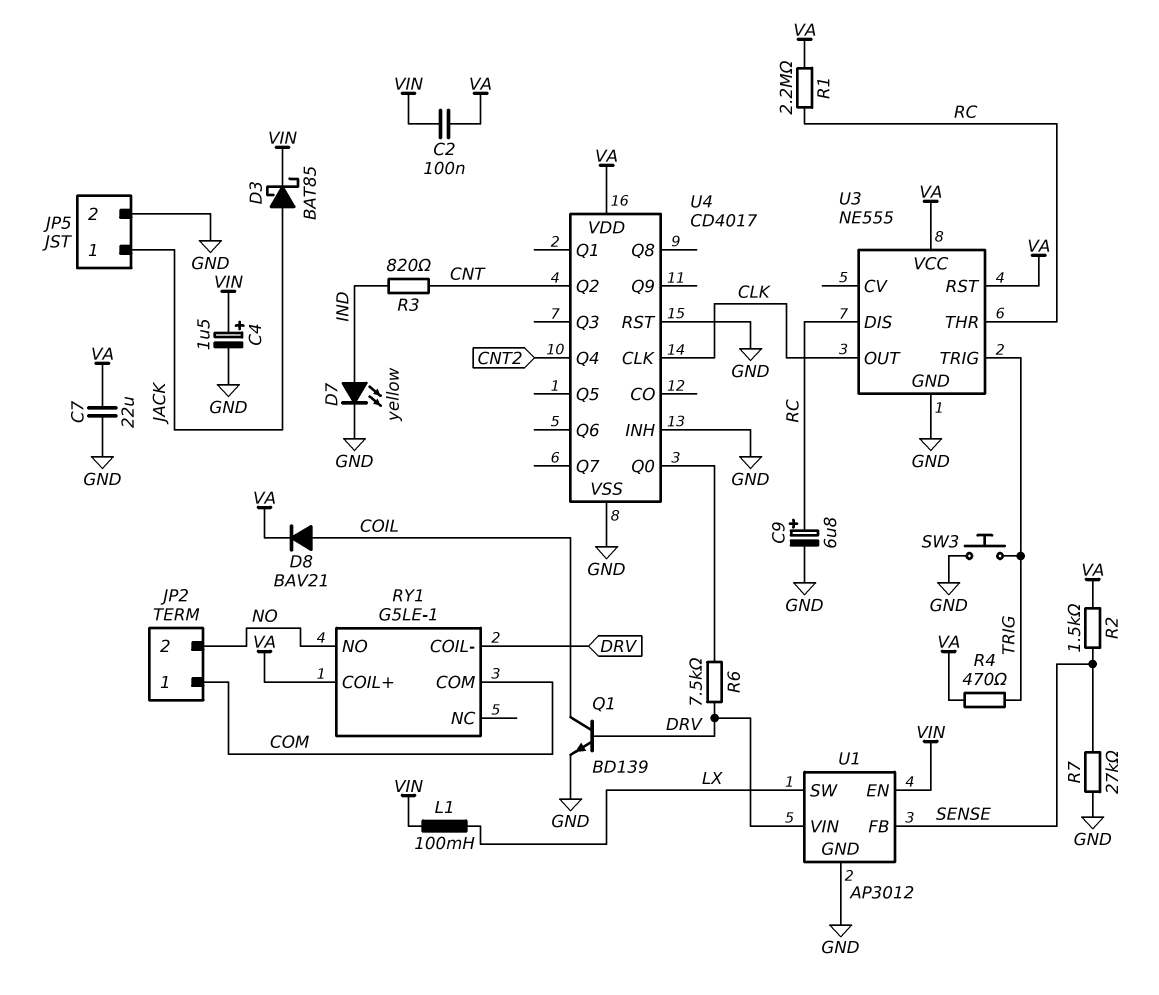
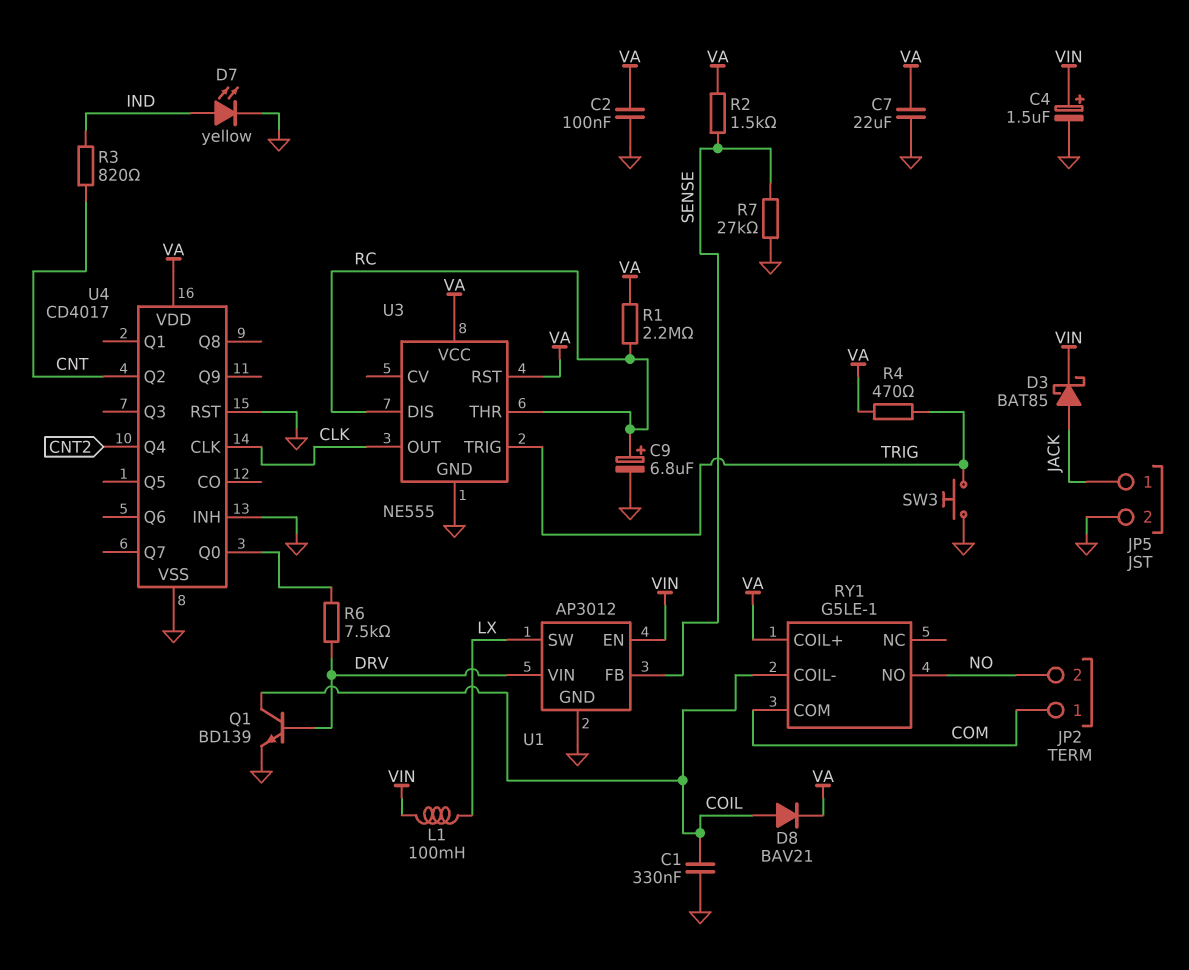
C1: none -> 330nF (COIL, GND)
C2: 100nF (VA, VIN) -> 100nF (GND, VA)
RY1 pin COIL-: DRV -> COIL

